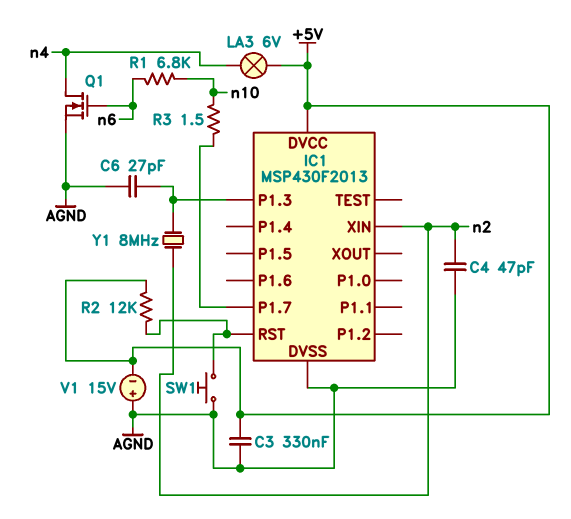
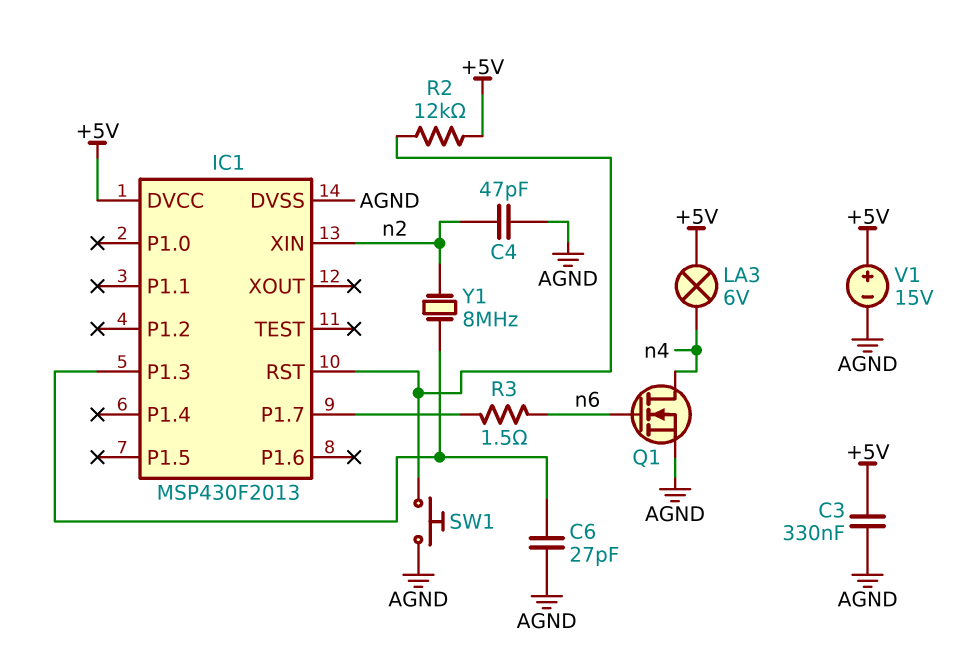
R1: 6.8k (n6, n10) -> none
R3: 1.5 (IC1/P1.7, n10) -> 1.5 (IC1/P1.7, n6)
V1: 15V (plus AGND, minus +5V) -> 15V (plus +5V, minus AGND)

